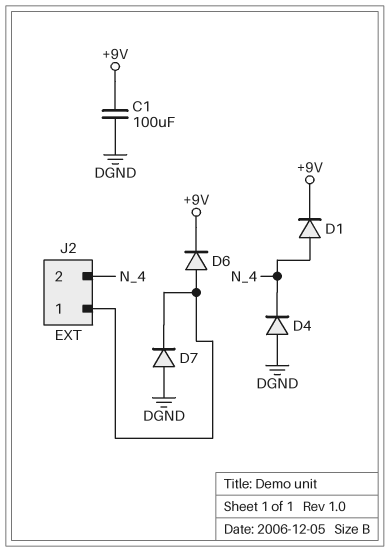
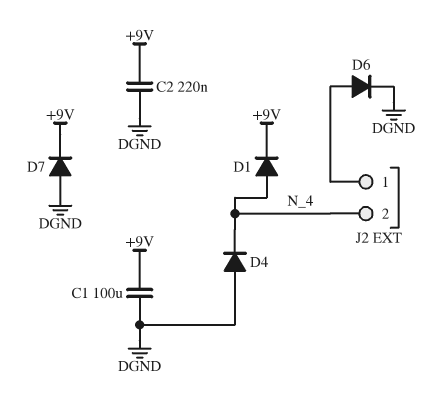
C2: none -> 220nF (+9V, DGND)
D6: diode (A J2/1, K +9V) -> diode (A J2/1, K DGND)
D7: diode (A DGND, K J2/1) -> diode (A DGND, K +9V)

